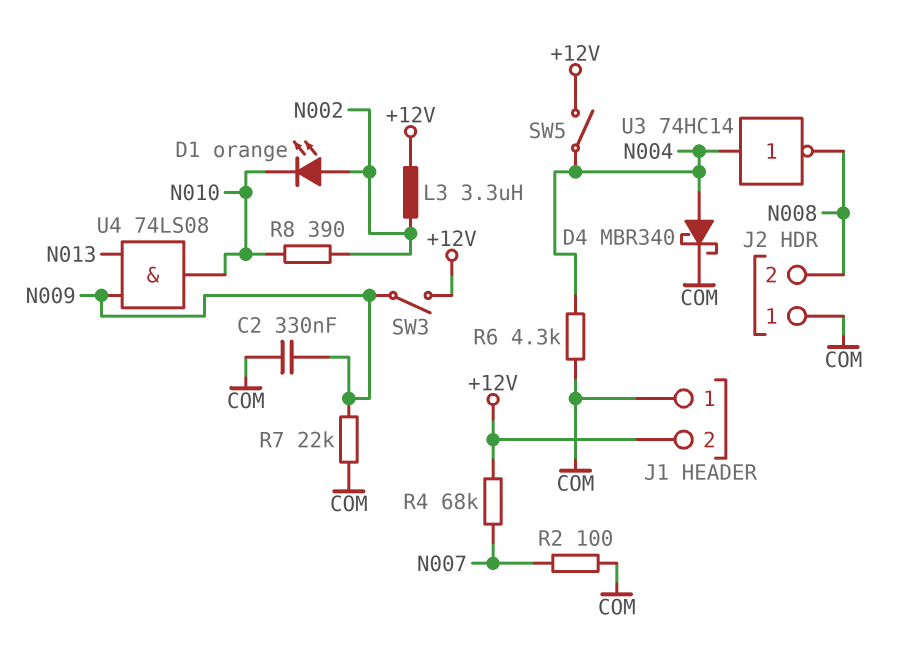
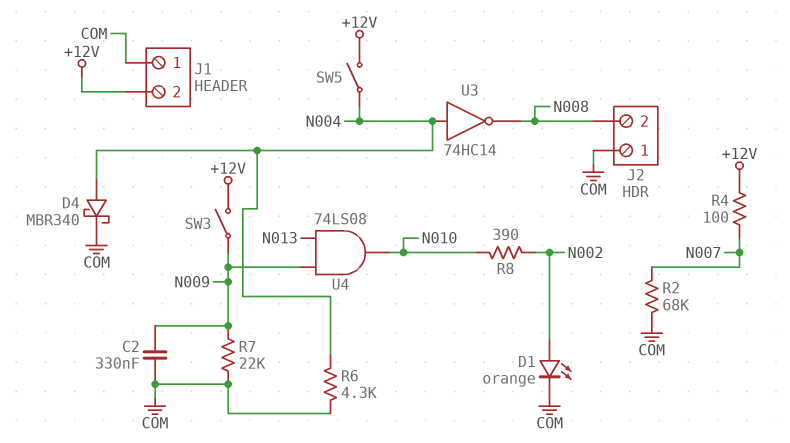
D1: LED orange (A N002, K N010) -> LED orange (A N002, K COM)
L3: 3.3uH (+12V, N002) -> none
R2: 100 (COM, N007) -> 68k (COM, N007)
R4: 68k (+12V, N007) -> 100 (+12V, N007)

